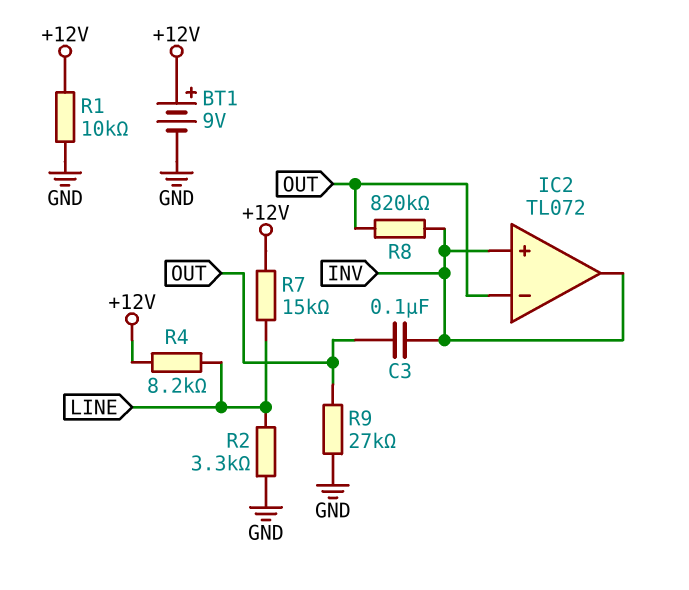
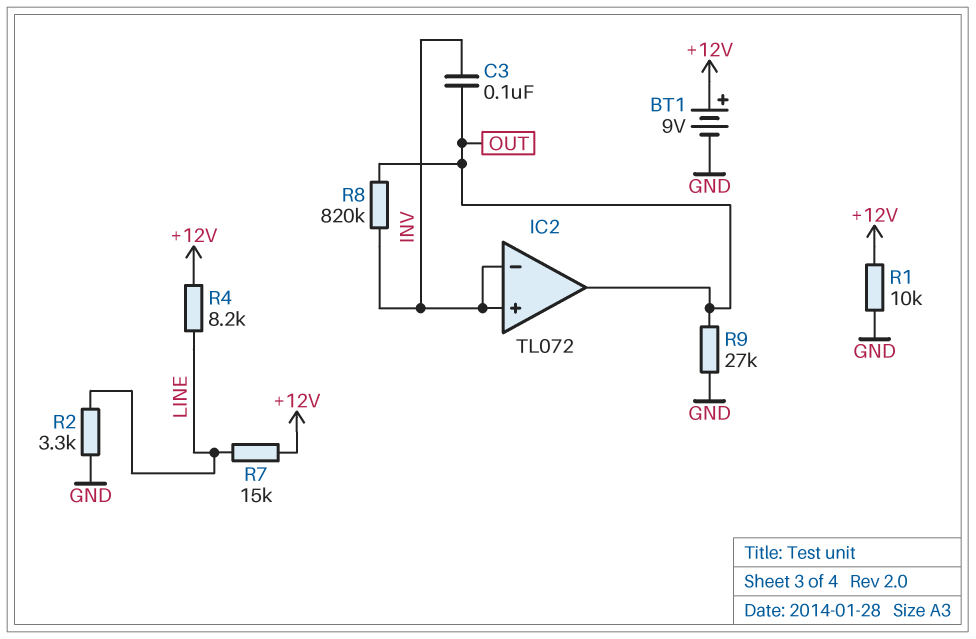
IC2 pin in-: OUT -> INV
IC2 pin out: INV -> OUT

